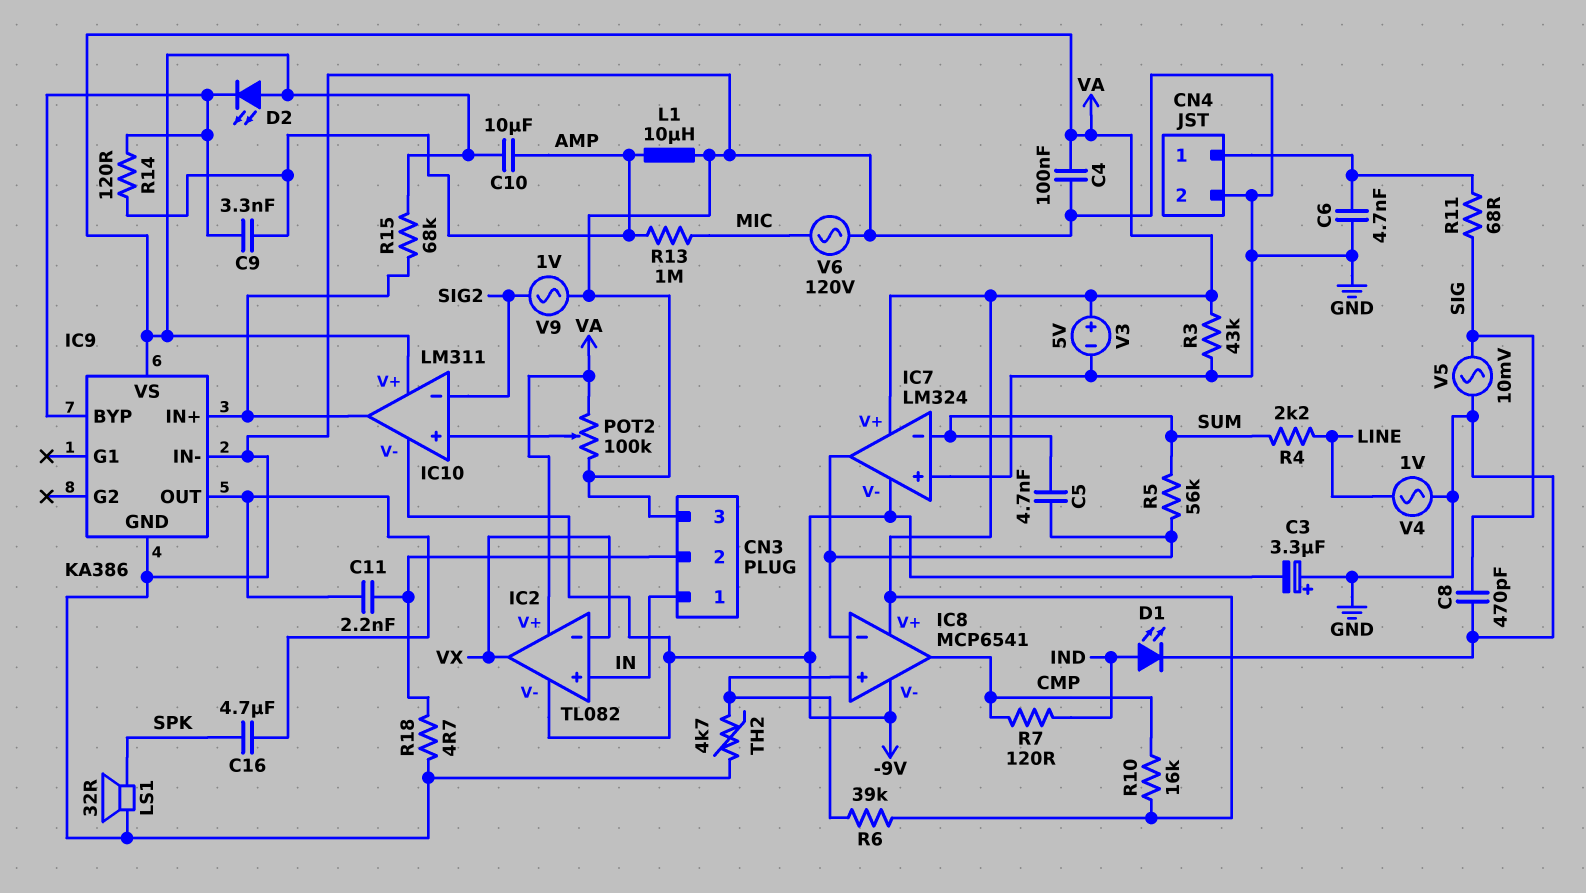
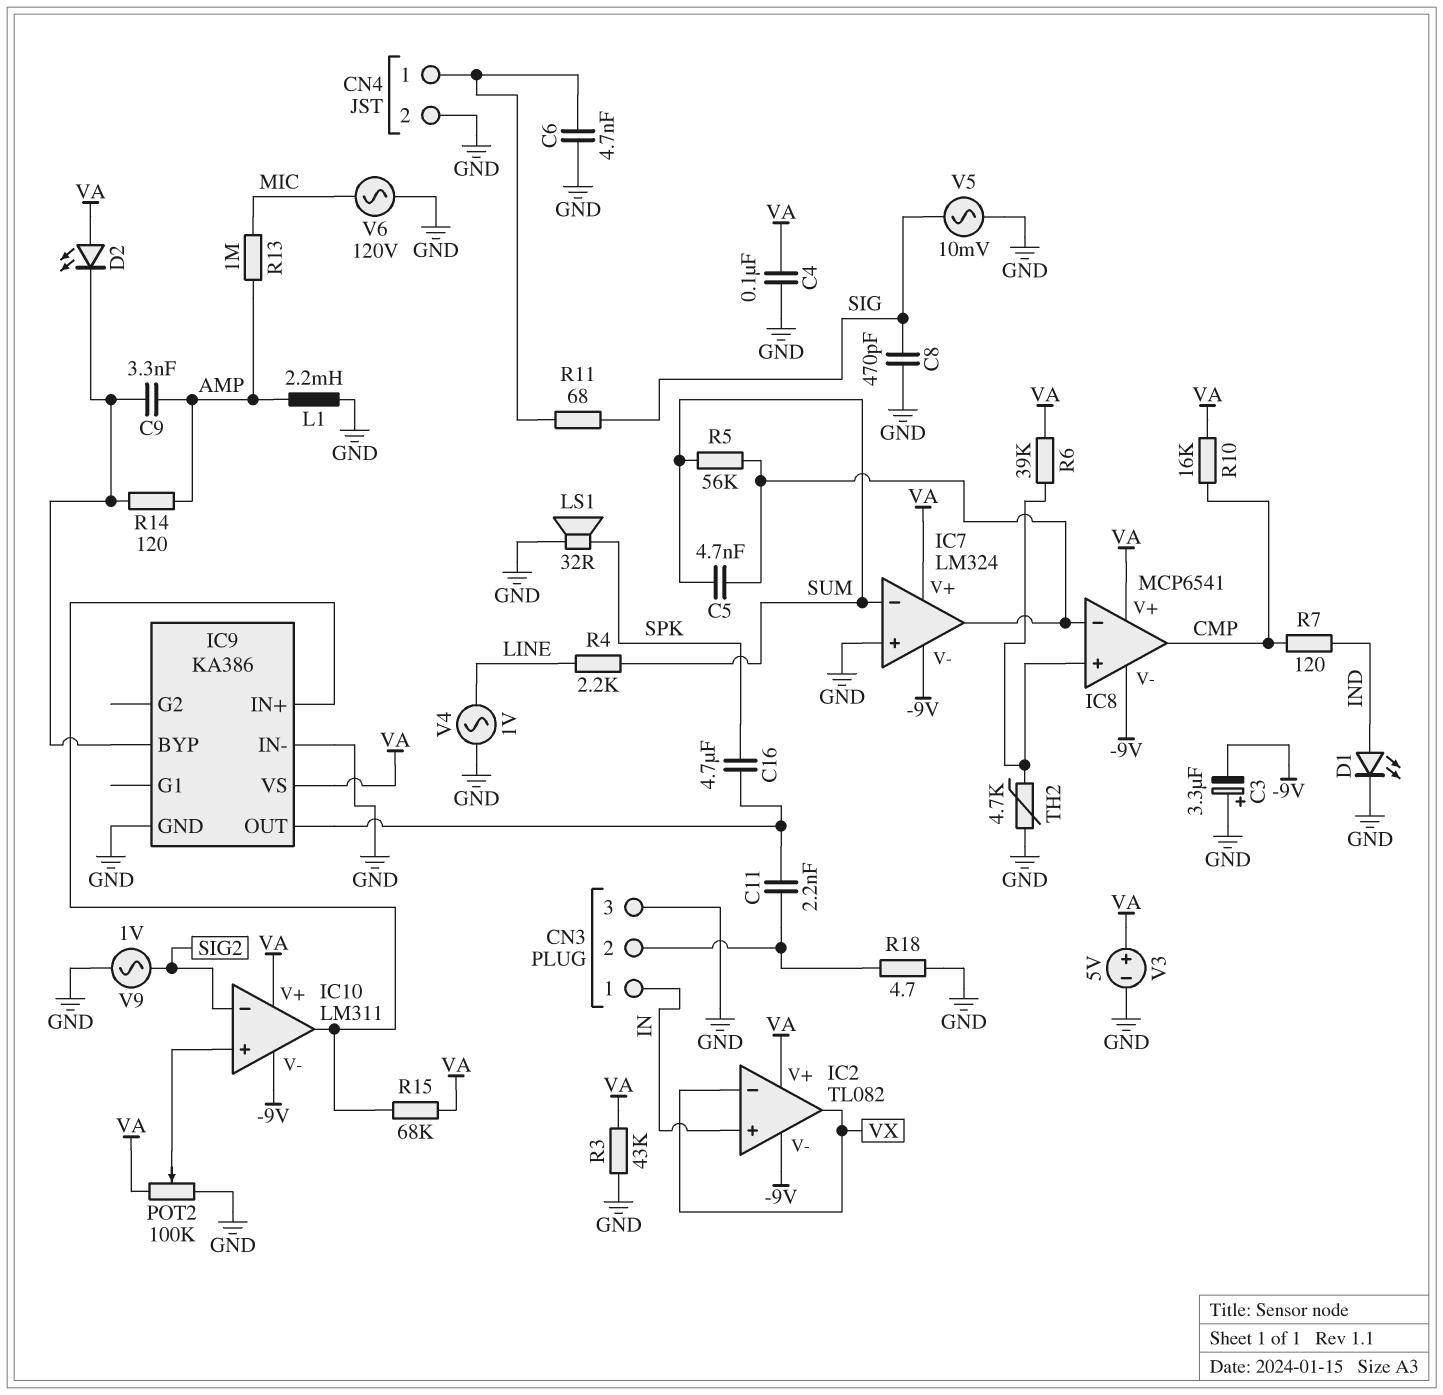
C10: 10uF (AMP, VA) -> none
L1: 10uH (AMP, GND) -> 2.2mH (AMP, GND)

